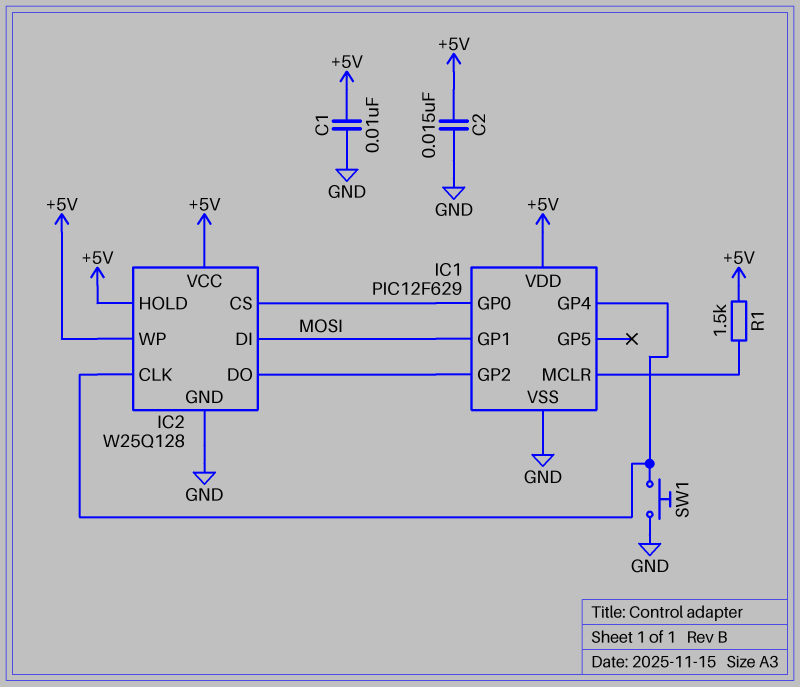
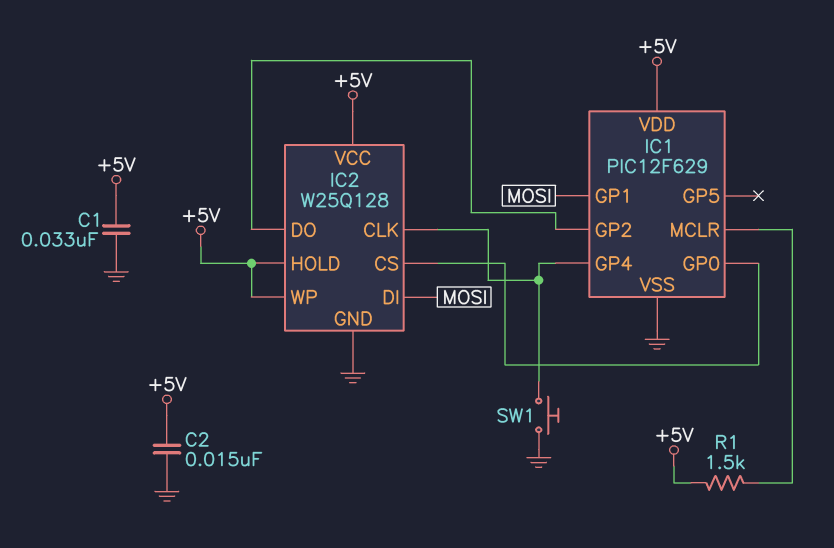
C1: 10nF (+5V, GND) -> 33nF (+5V, GND)

